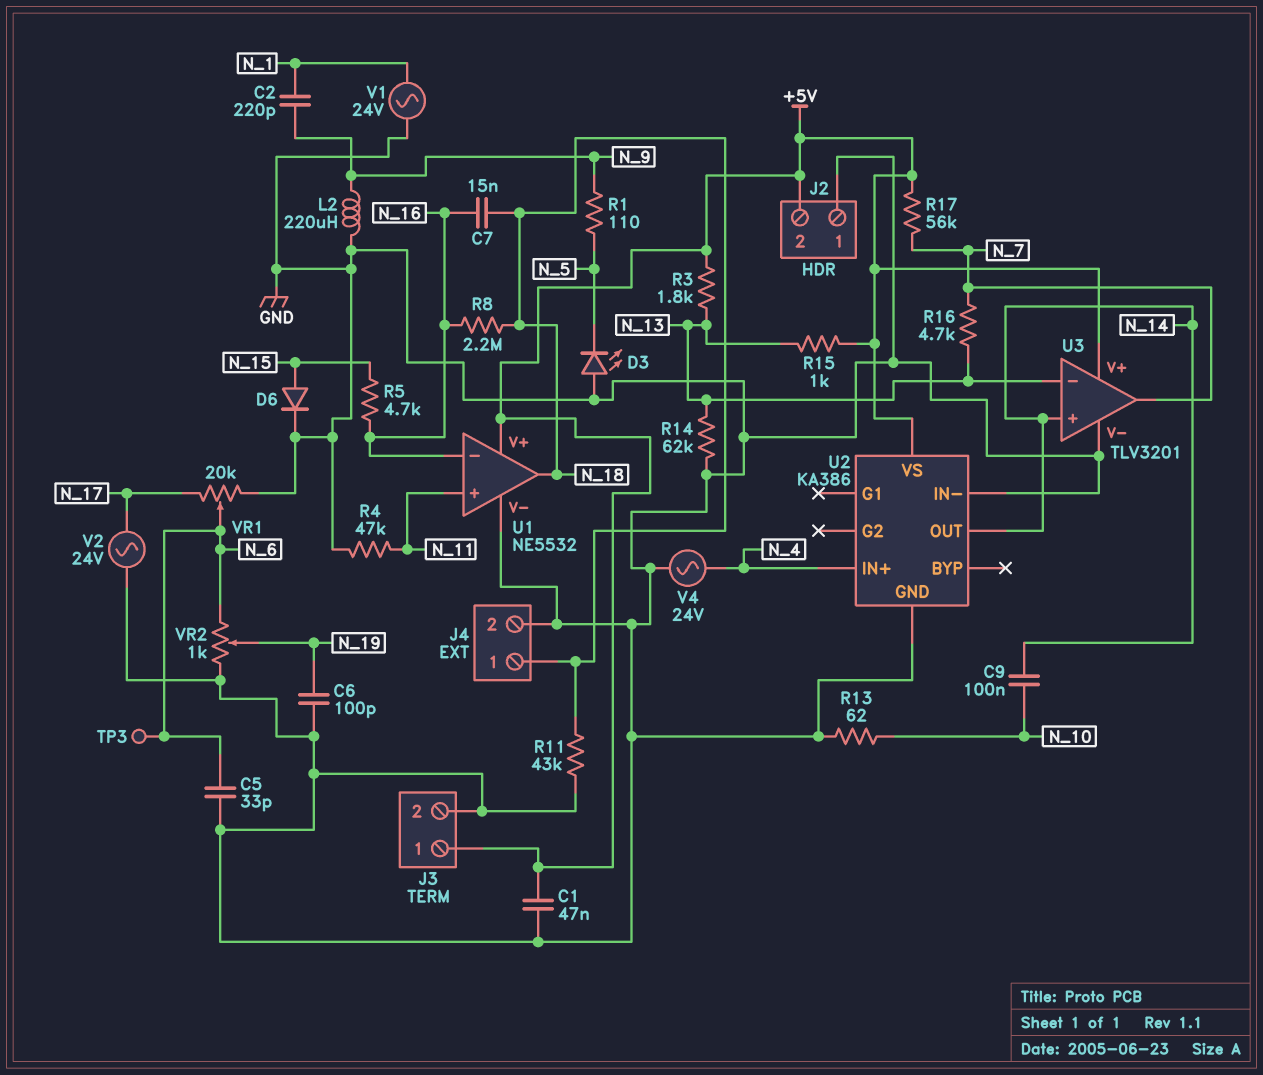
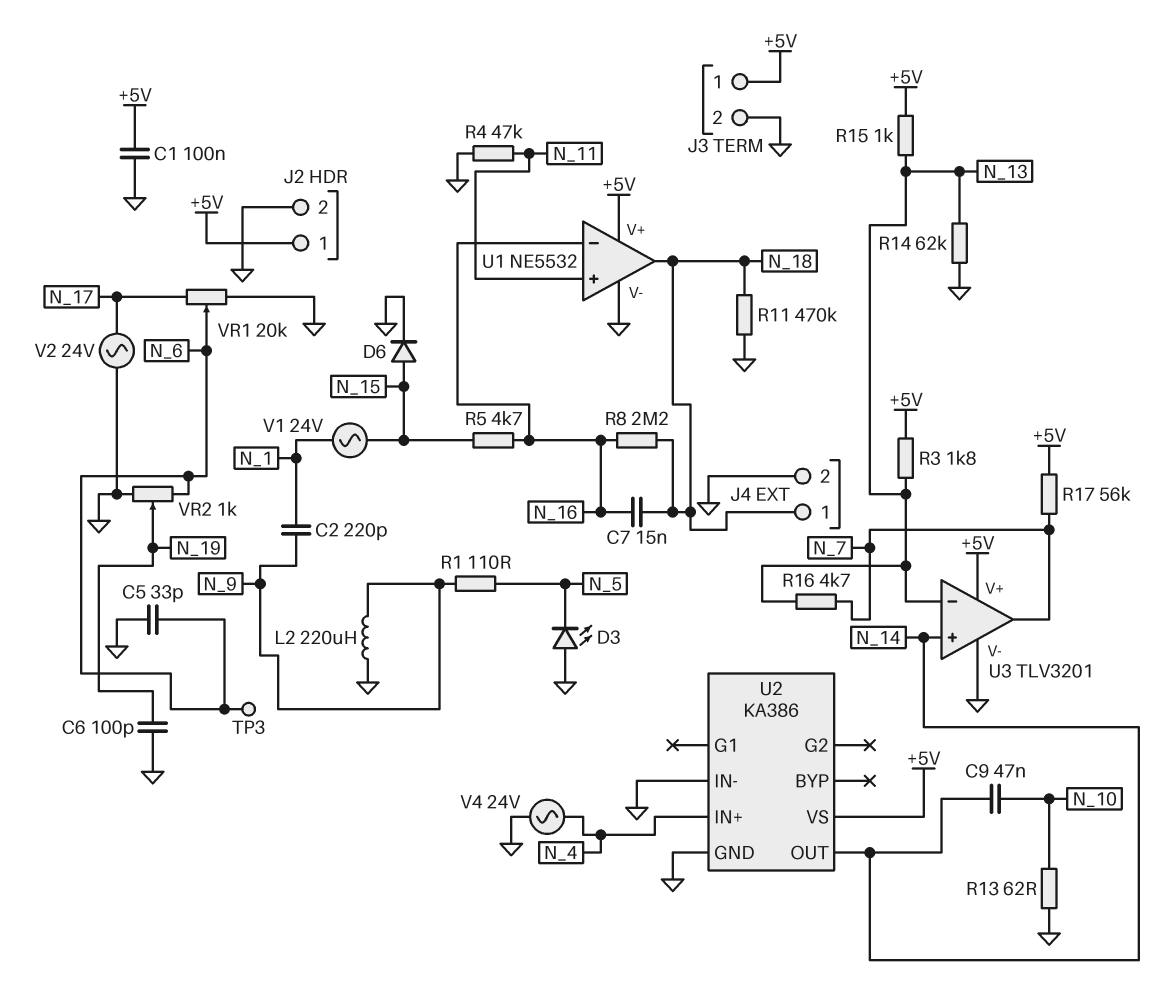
C1: 47nF (+5V, GND) -> 100nF (+5V, GND)
C9: 100nF (N_10, N_14) -> 47nF (N_10, N_14)
J2 pin 1: GND -> +5V
J2 pin 2: +5V -> GND
R11: 43k (GND, N_18) -> 470k (GND, N_18)
V1: AC 24V (GND, N_1) -> AC 24V (N_1, N_15)

